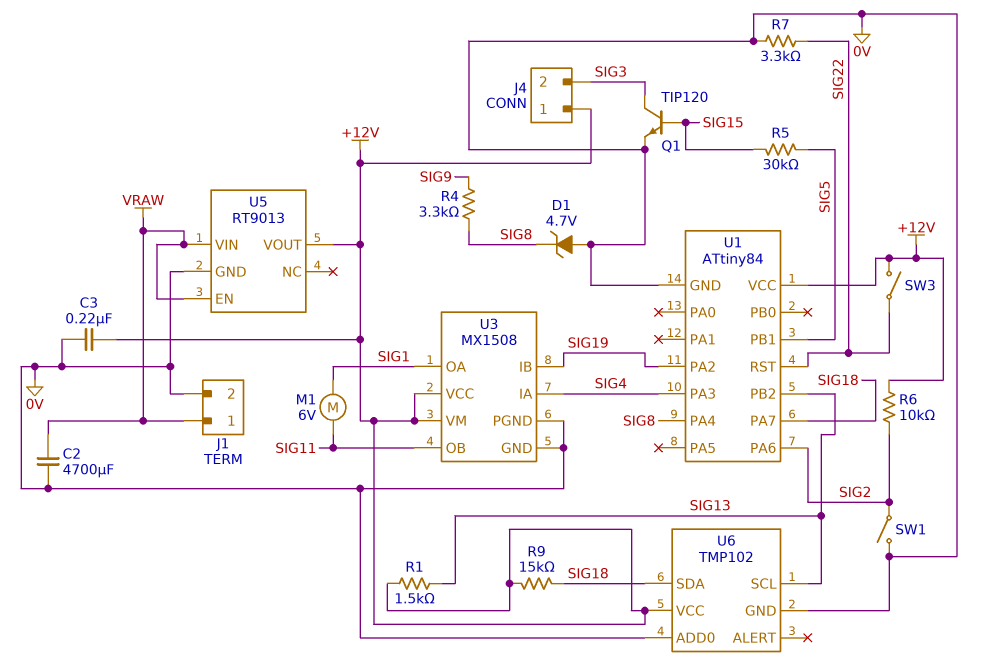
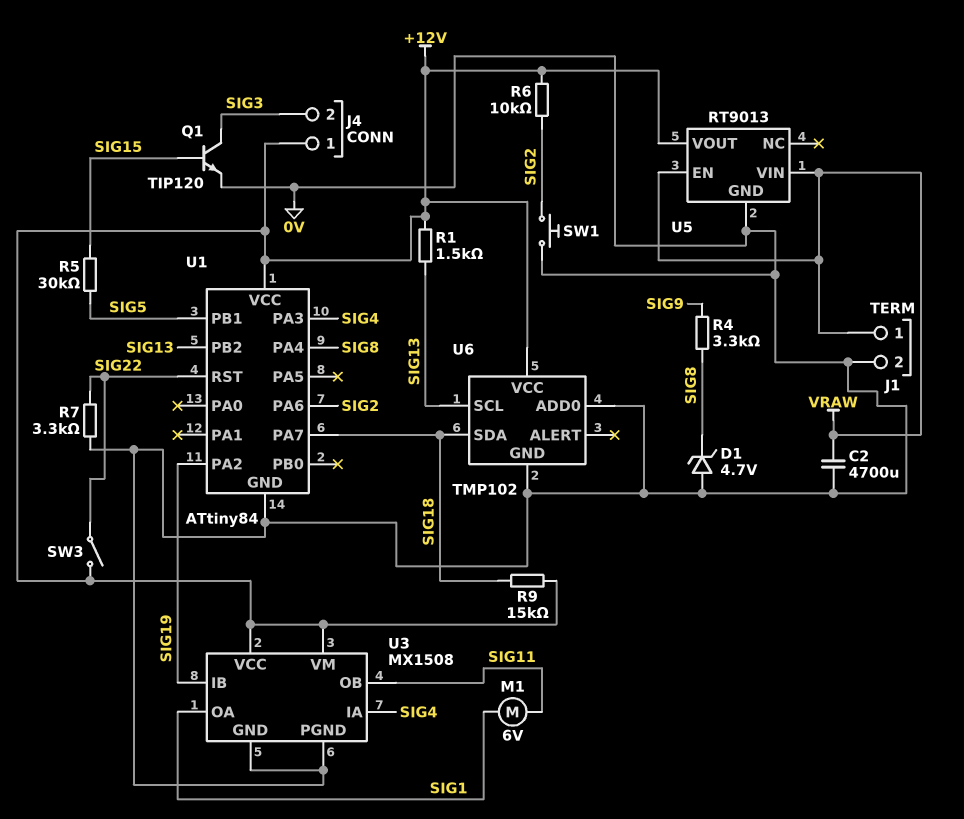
C3: 220nF (+12V, 0V) -> none
SW1: switch (0V, SIG2) -> button (0V, SIG2)

